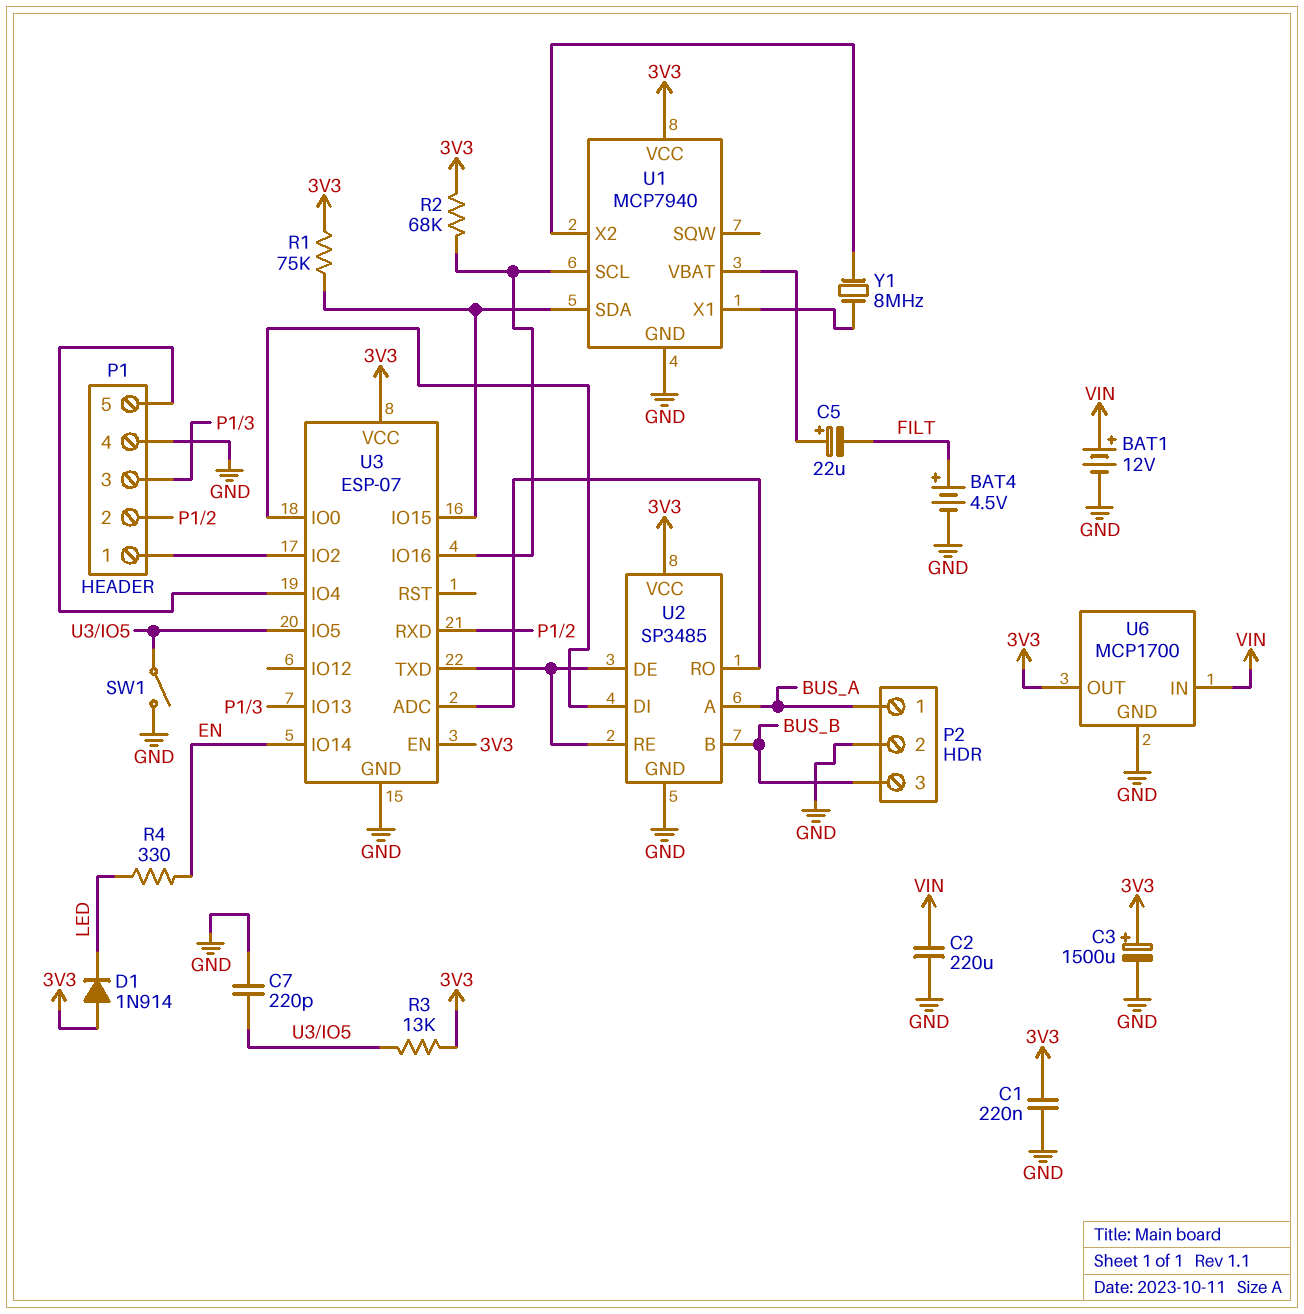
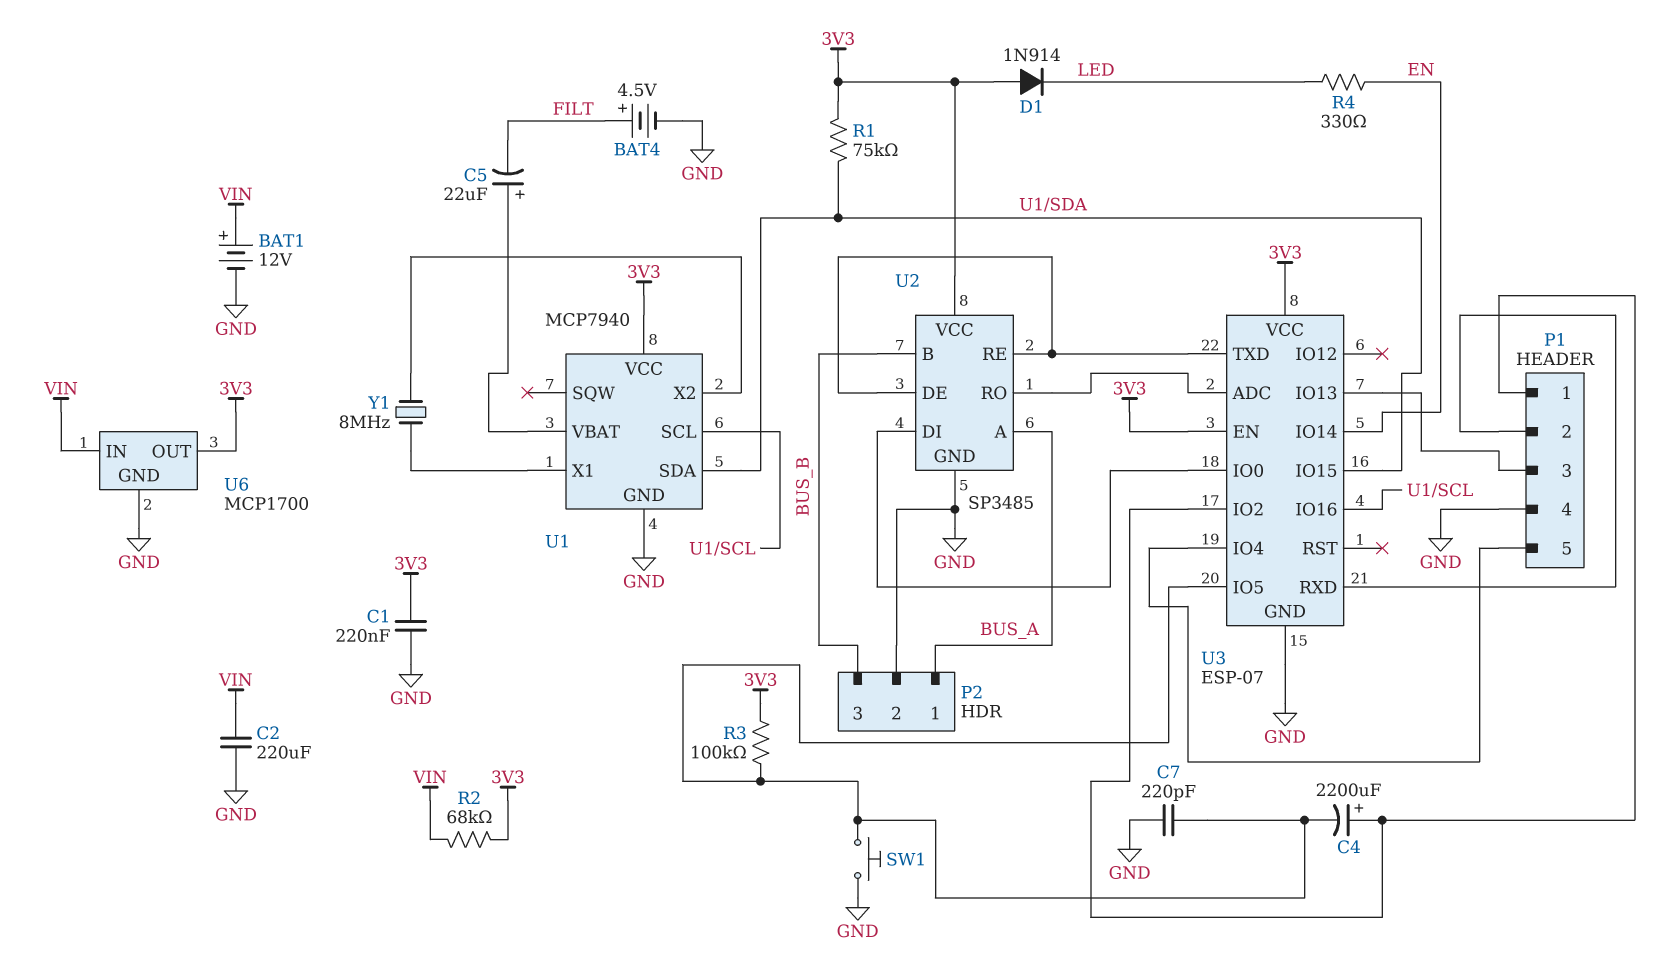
C3: 1500uF (plus 3V3, minus GND) -> none
C4: none -> 2200uF (plus P1/1, minus U3/IO5)
R2: 68k (3V3, U1/SCL) -> 68k (3V3, VIN)
R3: 13k (3V3, U3/IO5) -> 100k (3V3, U3/IO5)
SW1: switch (GND, U3/IO5) -> button (GND, U3/IO5)

